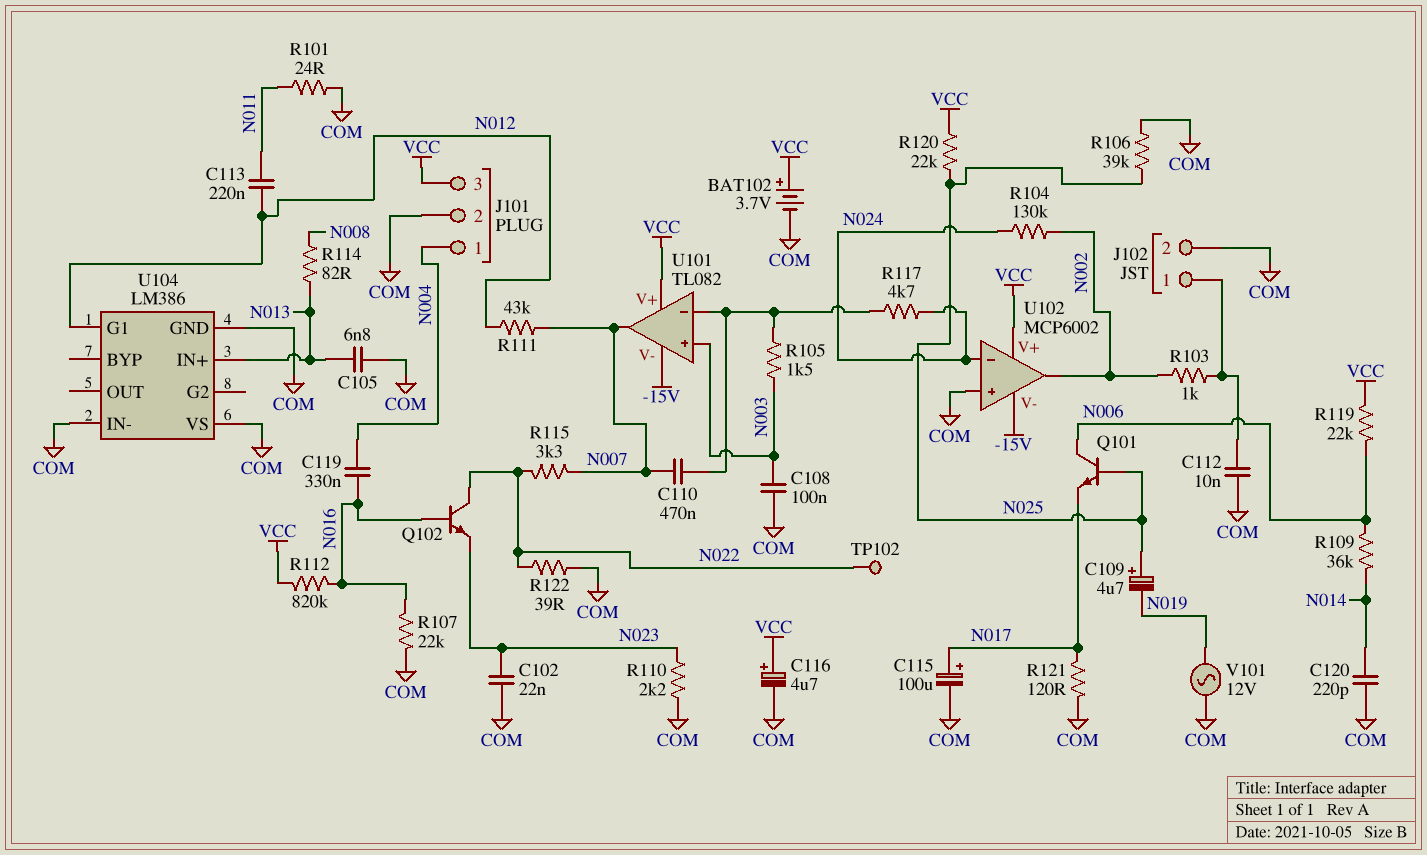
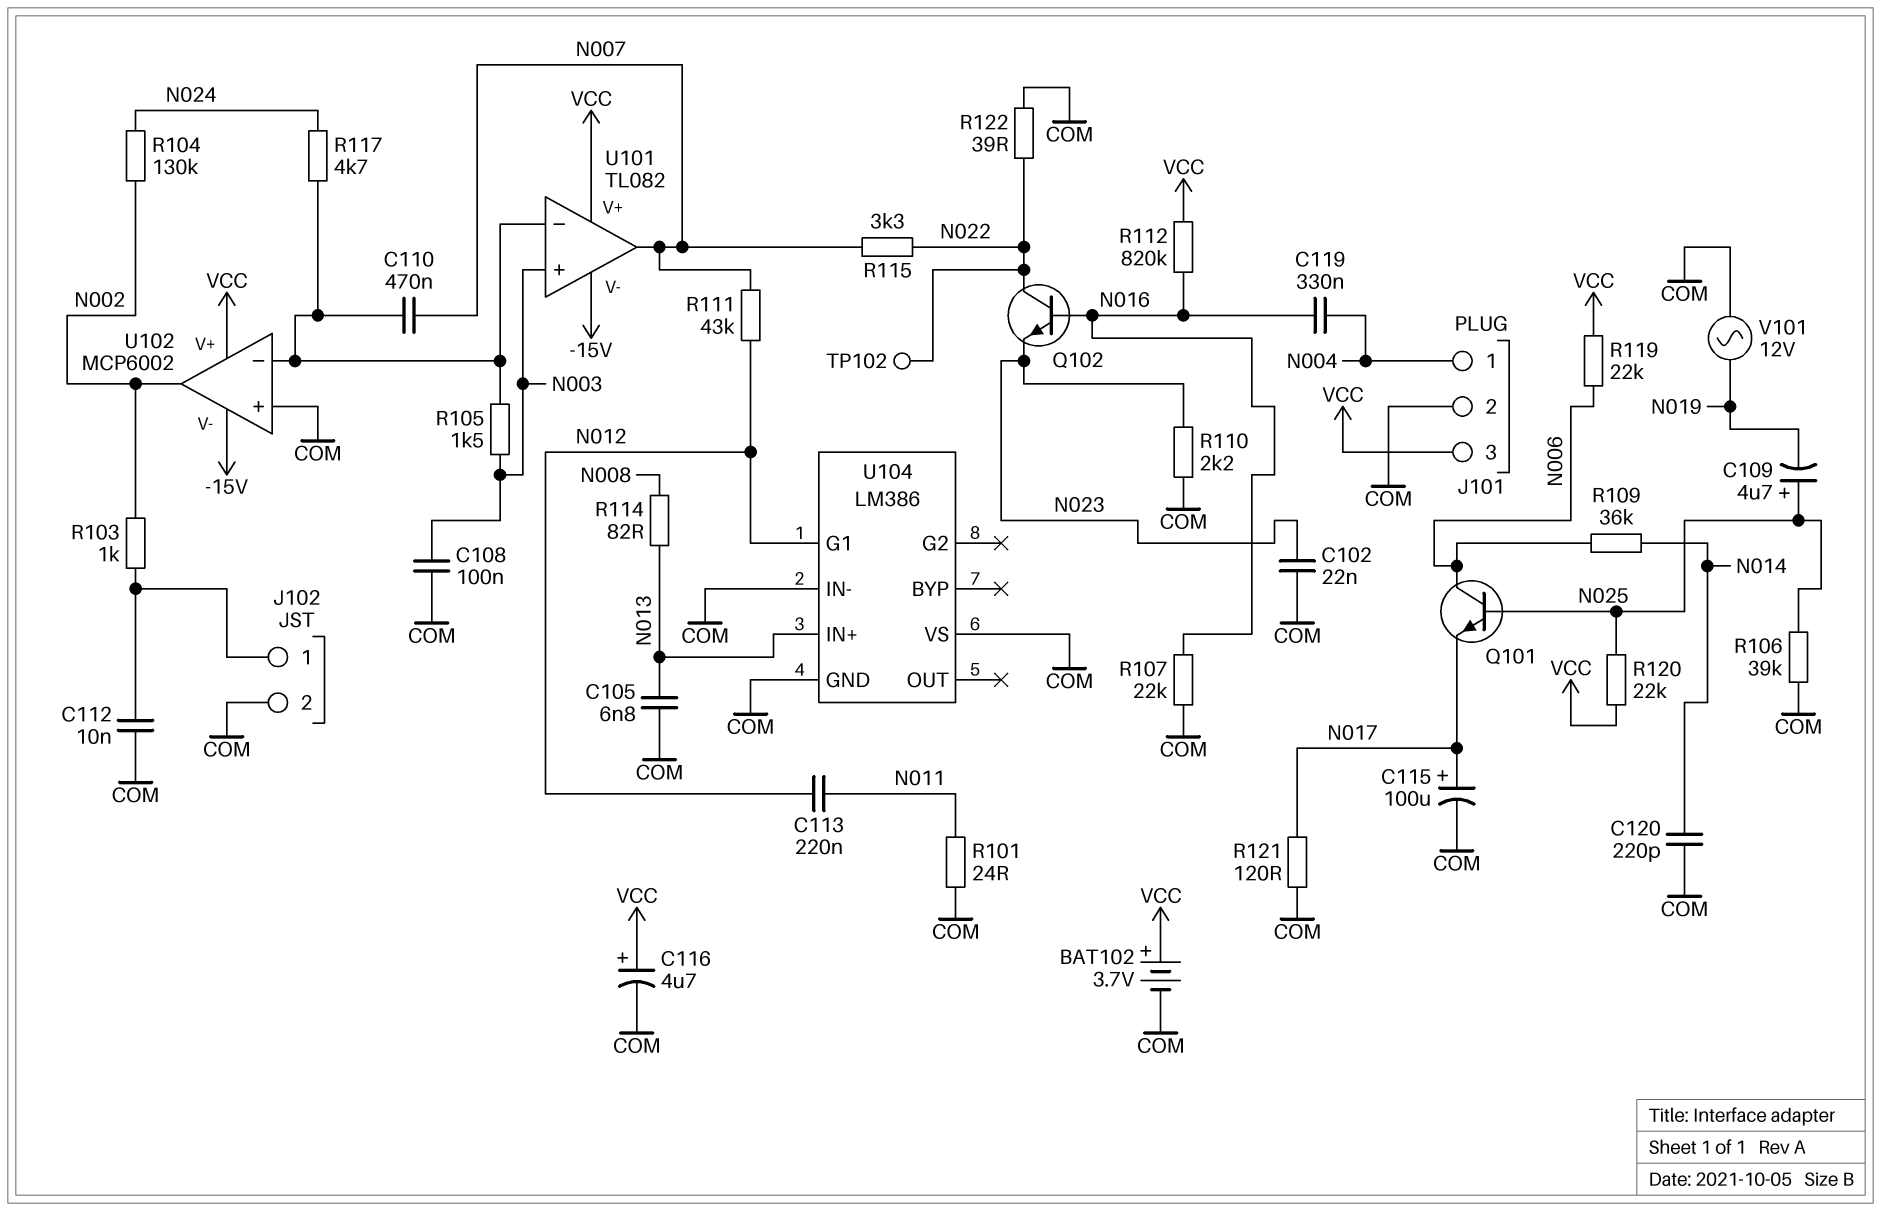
U102 pin in-: N024 -> U101/in-

